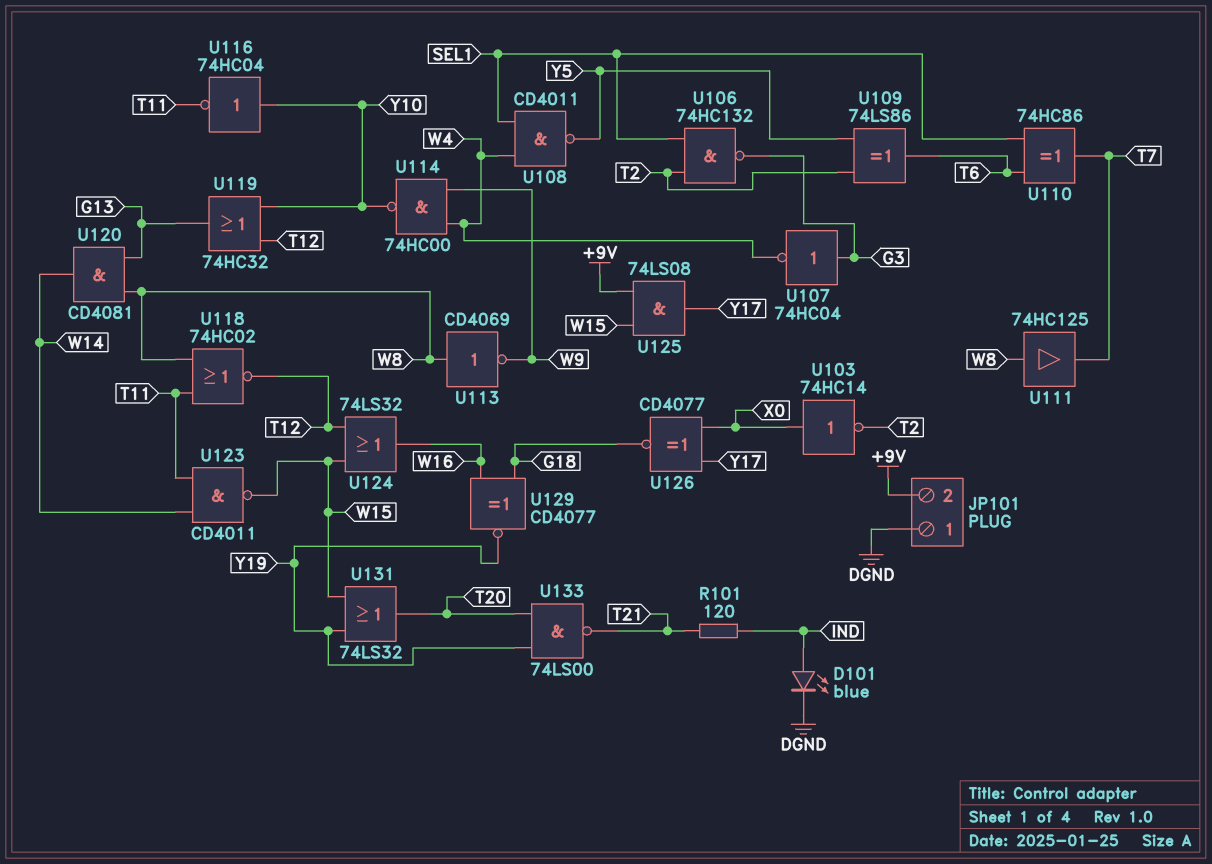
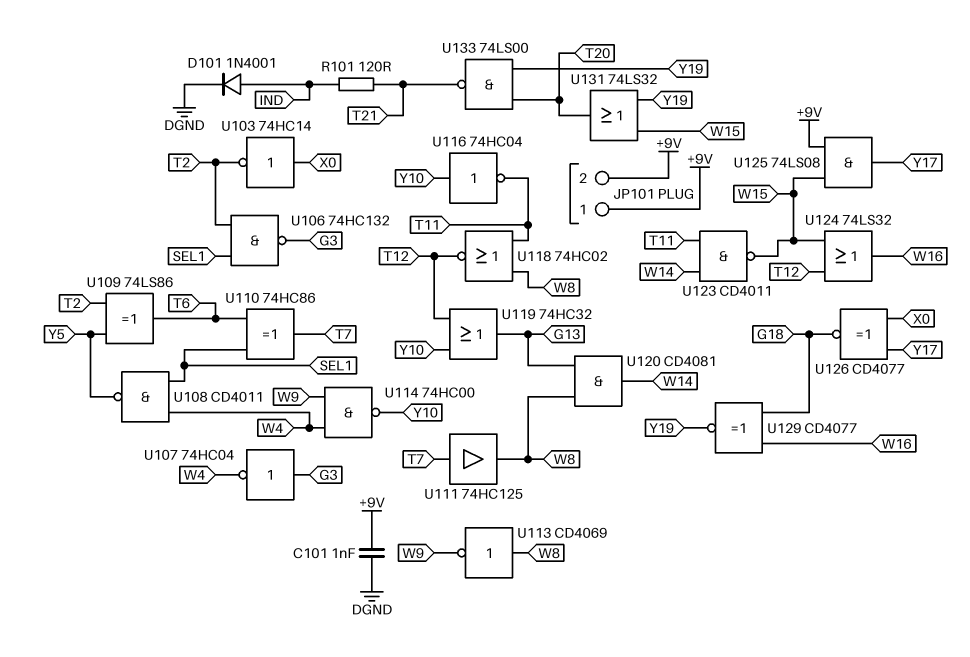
C101: none -> 1nF (+9V, DGND)
D101: LED blue (A IND, K DGND) -> diode 1N4001 (A IND, K DGND)
JP101 pin 1: DGND -> +9V
U111: buffer 74HC125 (in W8, out T7) -> buffer 74HC125 (in T7, out W8)

